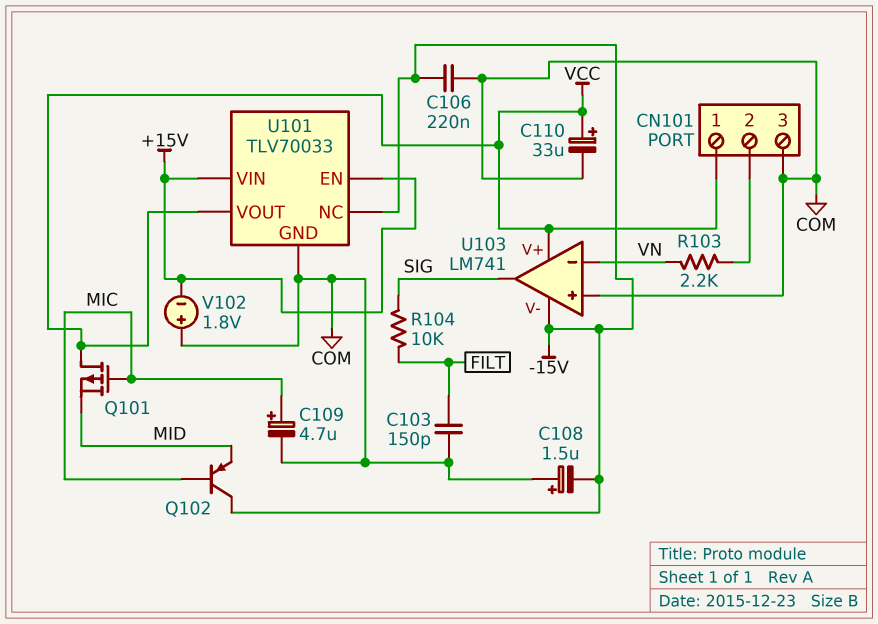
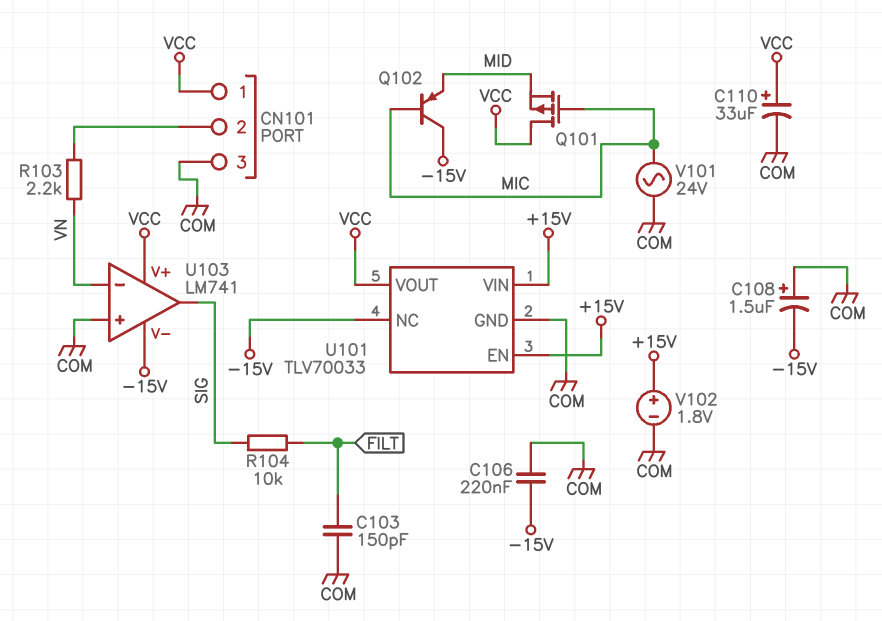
C109: 4.7uF (plus MIC, minus COM) -> none
V101: none -> AC 24V (COM, MIC)
V102: 1.8V (plus COM, minus +15V) -> 1.8V (plus +15V, minus COM)

